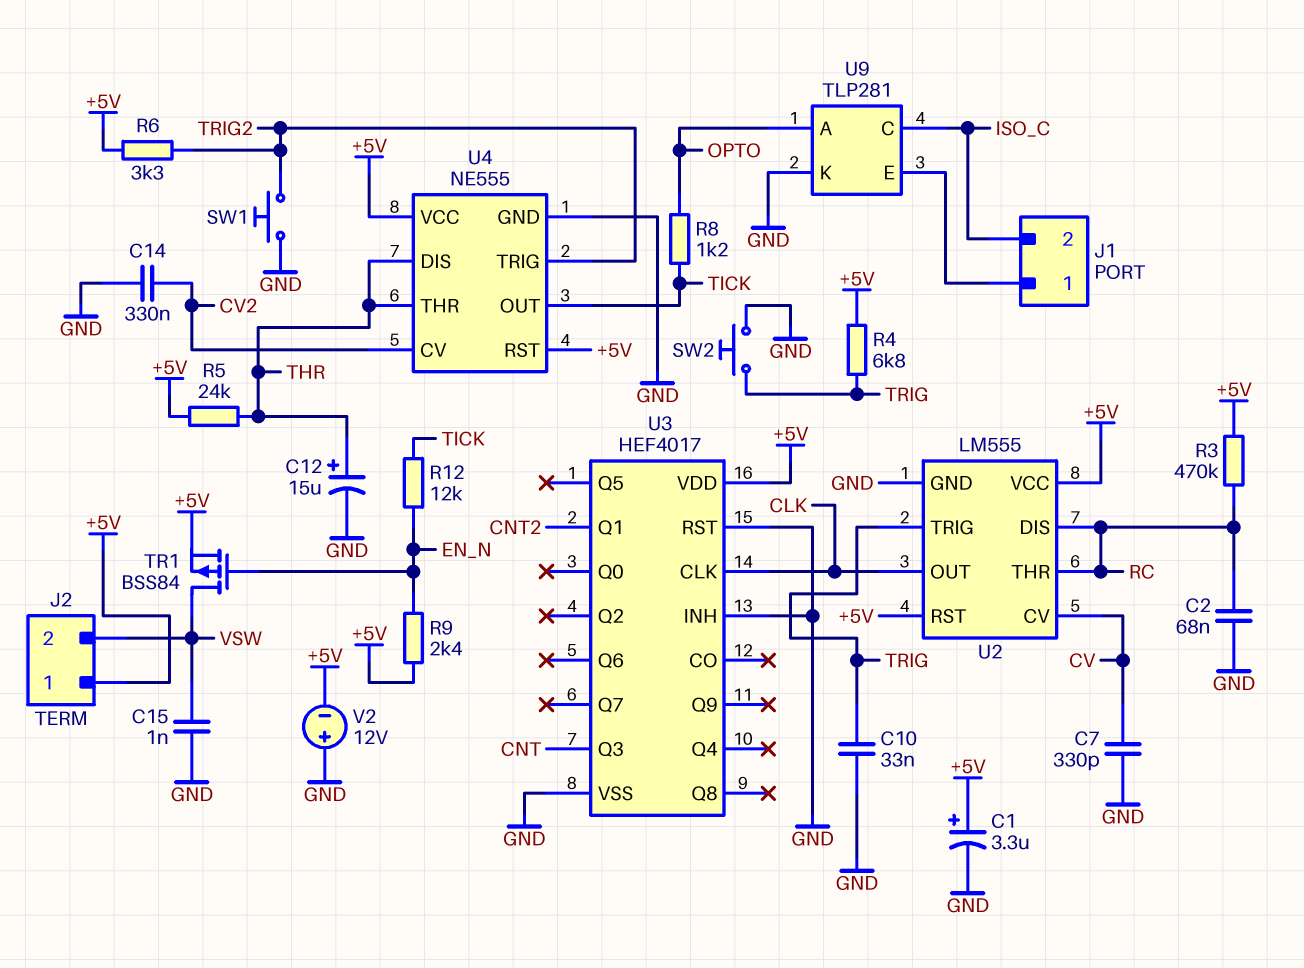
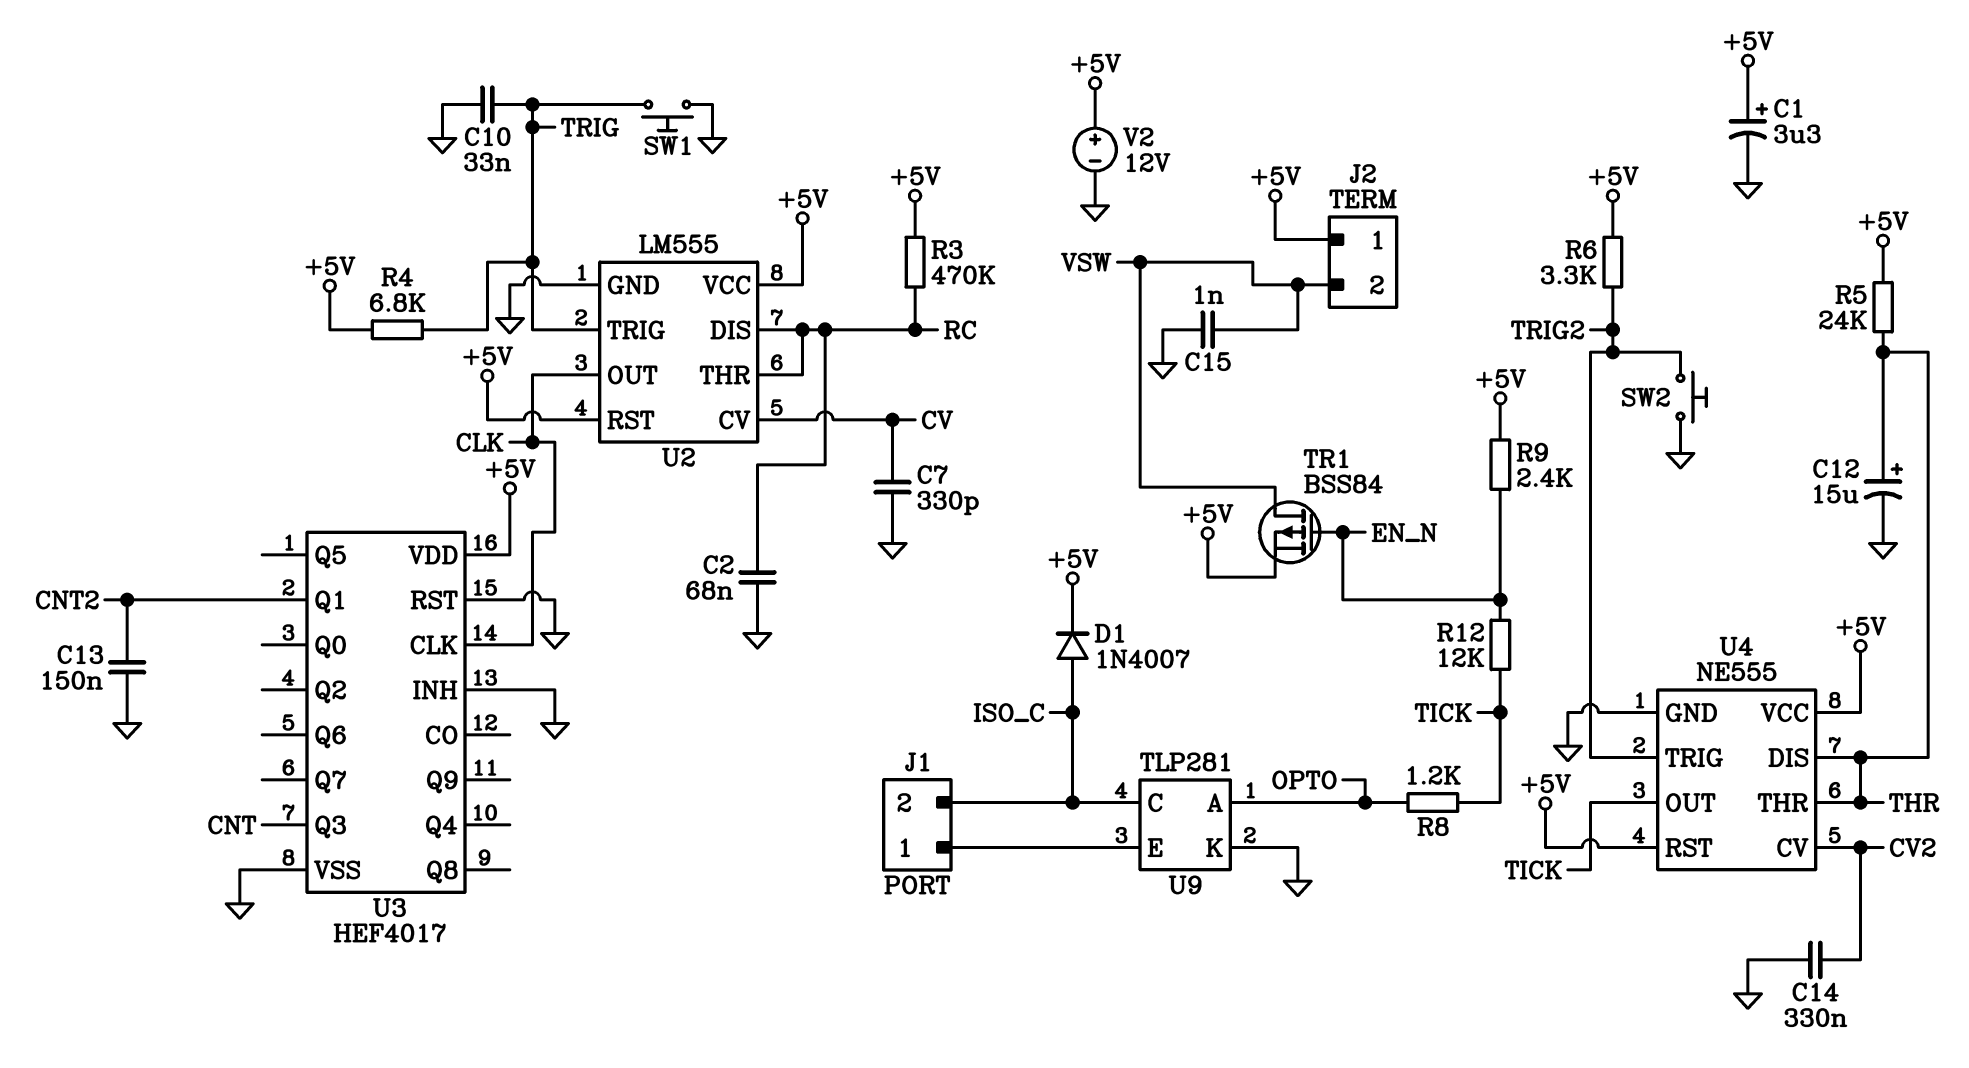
C13: none -> 150nF (CNT2, GND)
D1: none -> diode 1N4007 (A ISO_C, K +5V)
SW1: button (GND, TRIG2) -> button (GND, TRIG)
SW2: button (GND, TRIG) -> button (GND, TRIG2)
V2: 12V (plus GND, minus +5V) -> 12V (plus +5V, minus GND)

